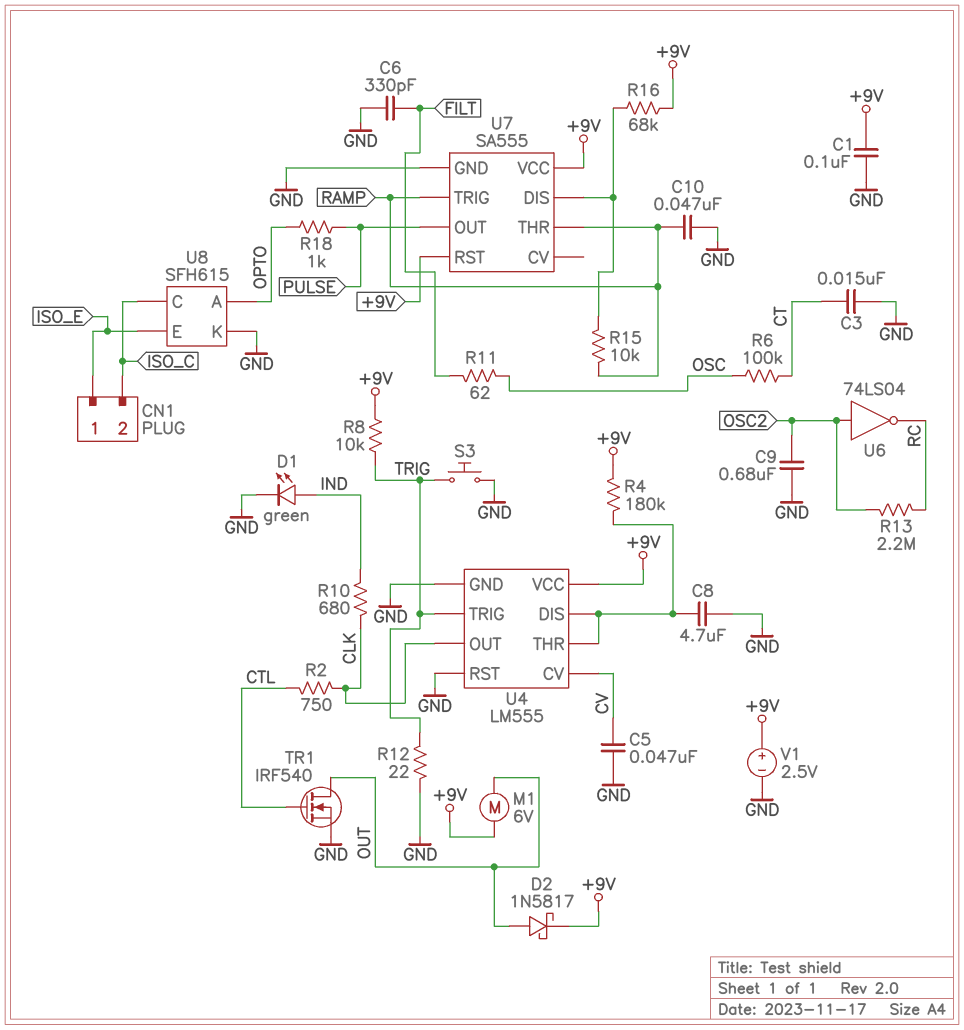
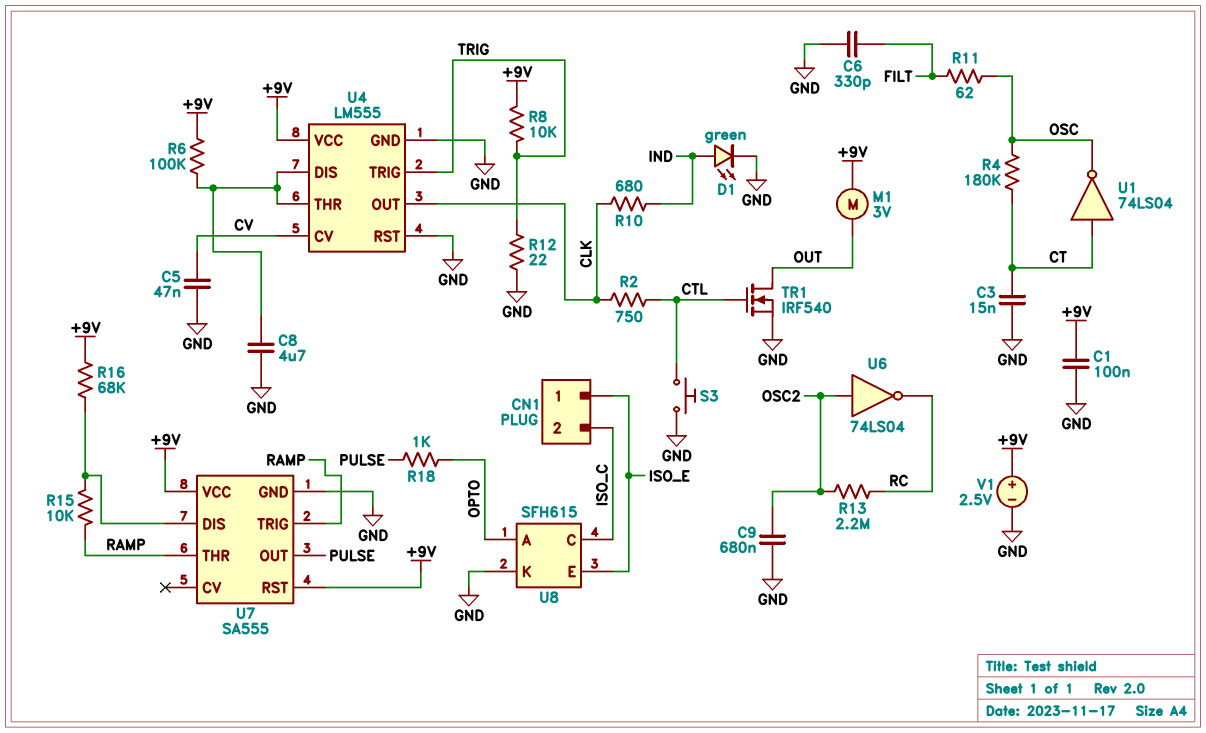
C10: 47nF (GND, RAMP) -> none
D2: schottky 1N5817 (A OUT, K +9V) -> none
M1: motor 6V (+9V, OUT) -> motor 3V (+9V, OUT)
R4: 180k (+9V, U4/DIS) -> 180k (CT, OSC)
R6: 100k (CT, OSC) -> 100k (+9V, U4/DIS)
S3: button (GND, TRIG) -> button (CTL, GND)
U1: none -> NOT 74LS04 (in CT, out OSC)

